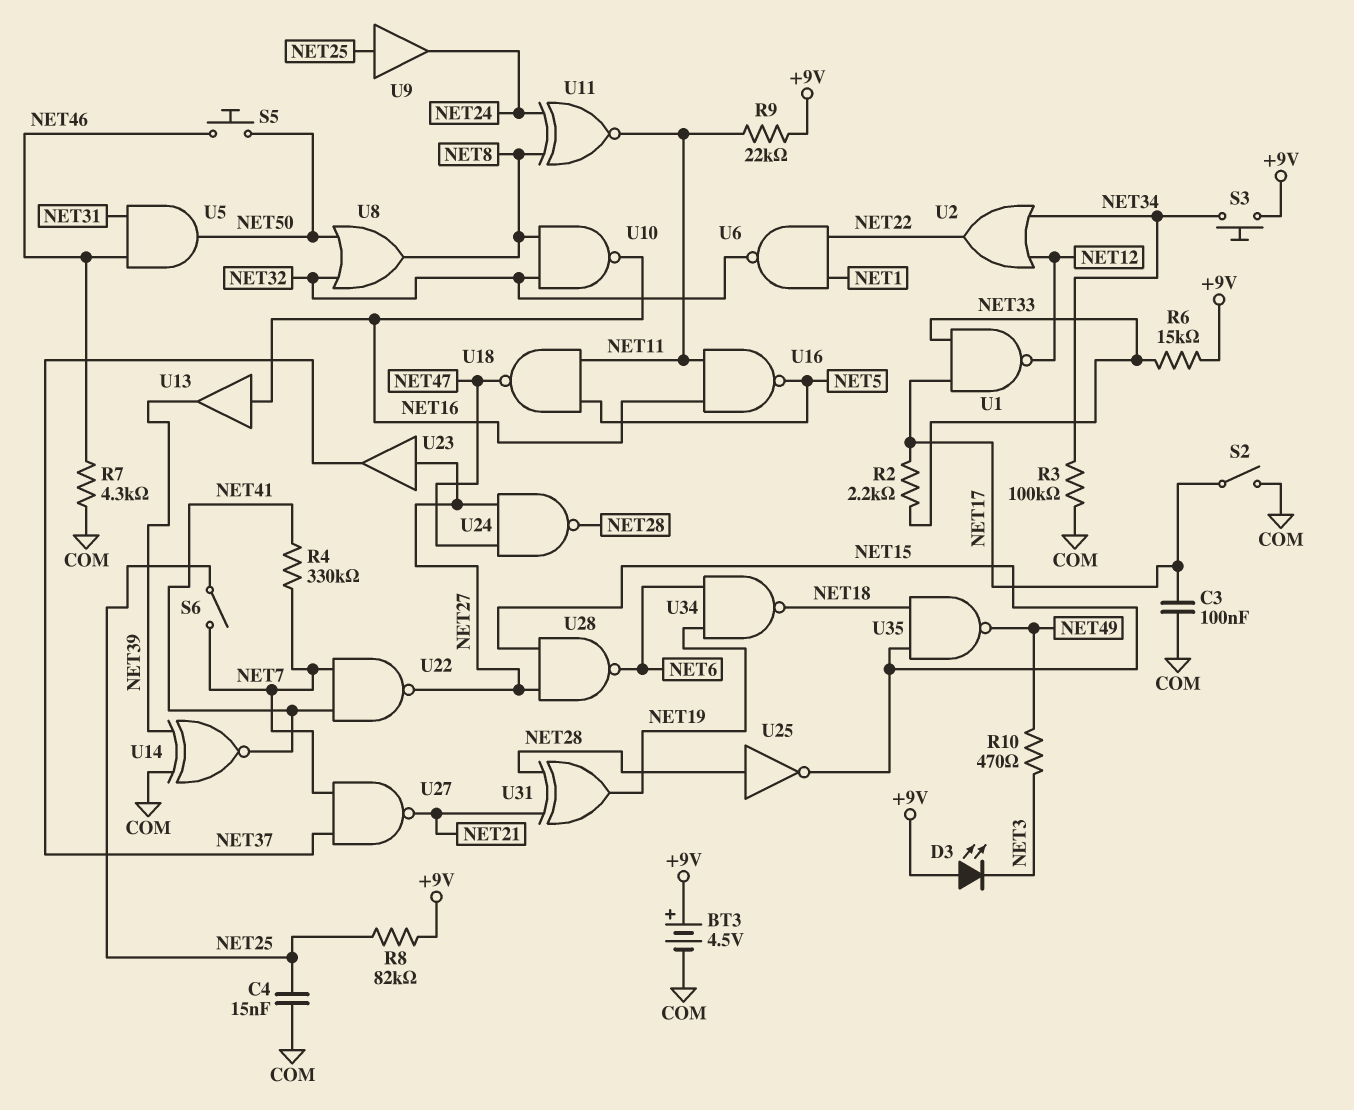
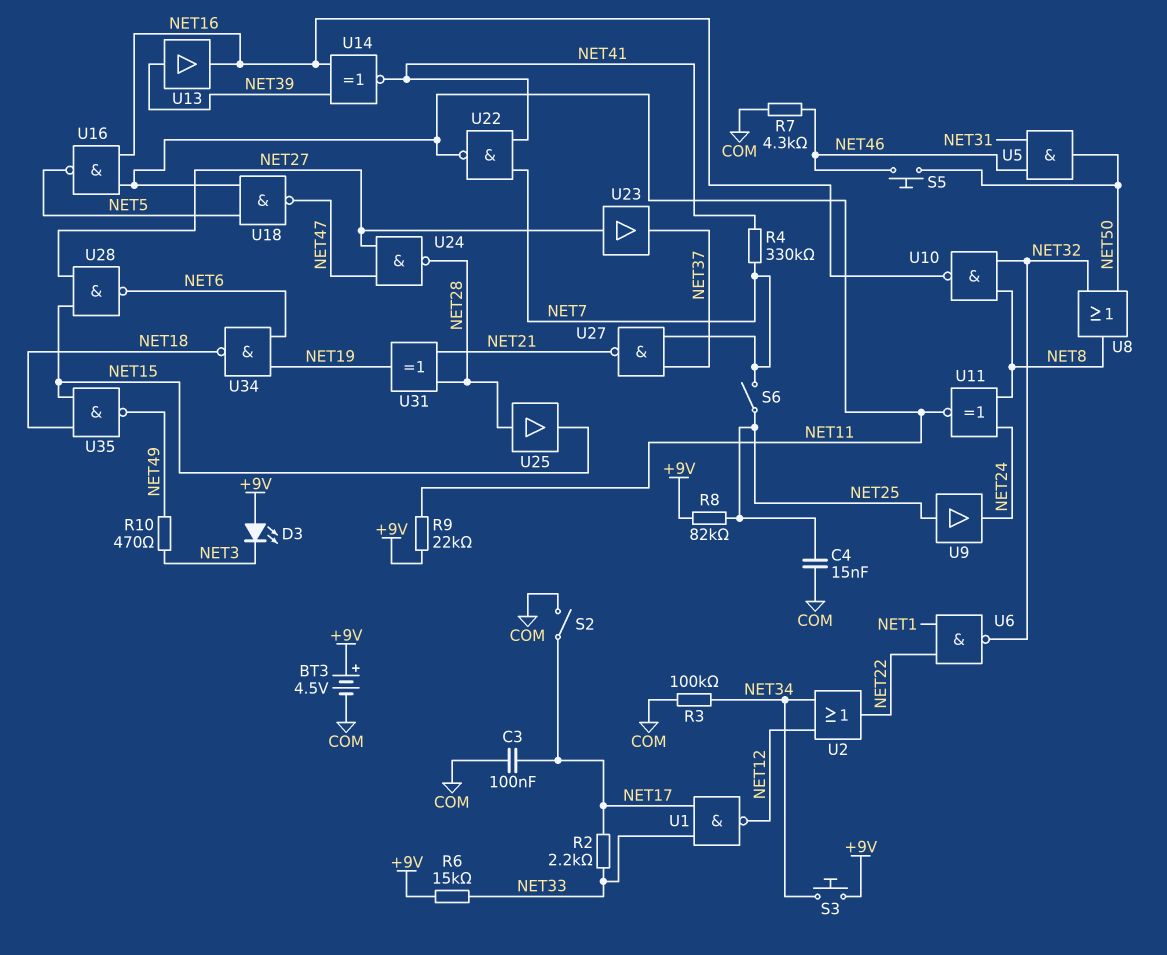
U13: buffer (in NET16, out NET39) -> buffer (in NET39, out NET16)
U14: XNOR (in COM, in NET39, out NET41) -> XNOR (in NET16, in NET39, out NET41)
U22: NAND (in NET7, in NET41, out NET27) -> NAND (in NET7, in NET41, out NET11)
U25: NOT (in NET28, out NET15) -> buffer (in NET28, out NET15)

